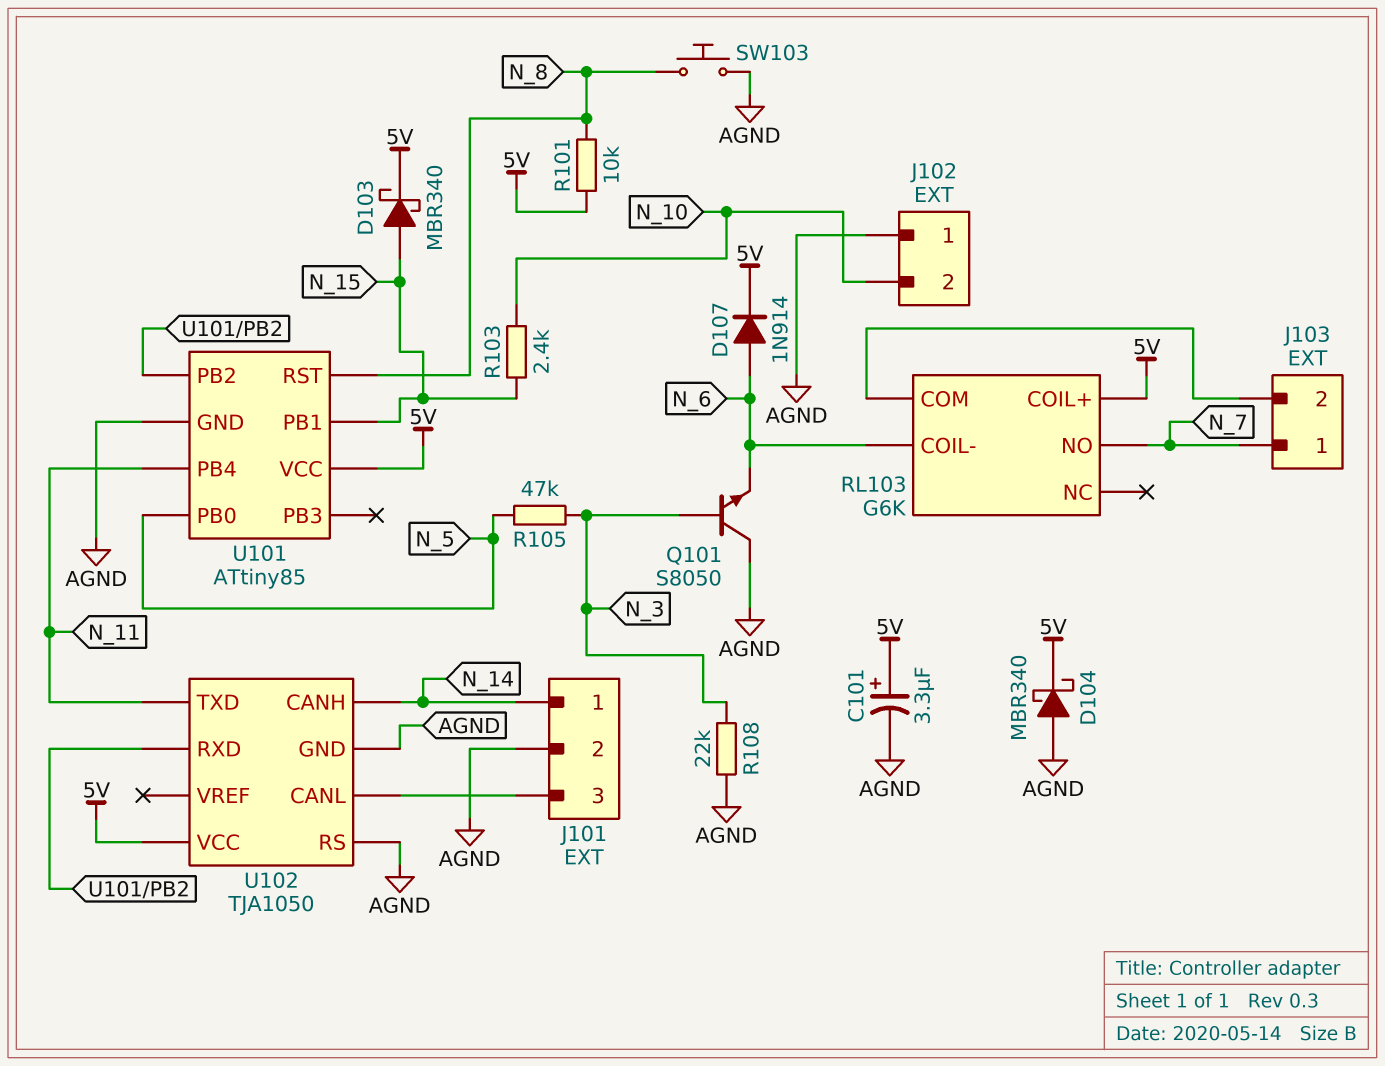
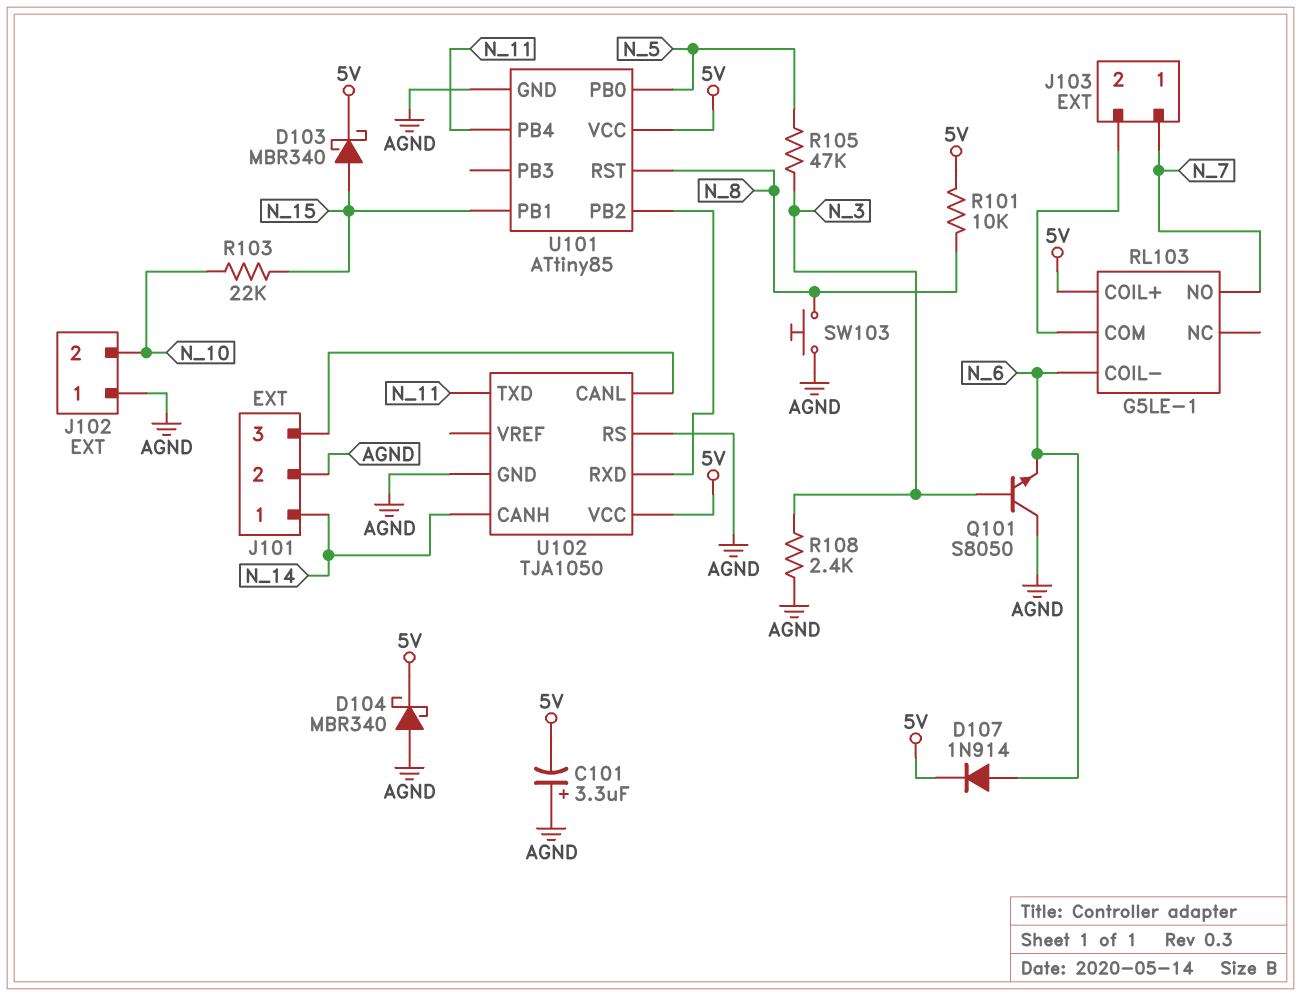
C101: 3.3uF (plus 5V, minus AGND) -> 3.3uF (plus AGND, minus 5V)
R103: 2.4k (N_10, N_15) -> 22k (N_10, N_15)
R108: 22k (AGND, N_3) -> 2.4k (AGND, N_3)
RL103: G6K -> G5LE-1

